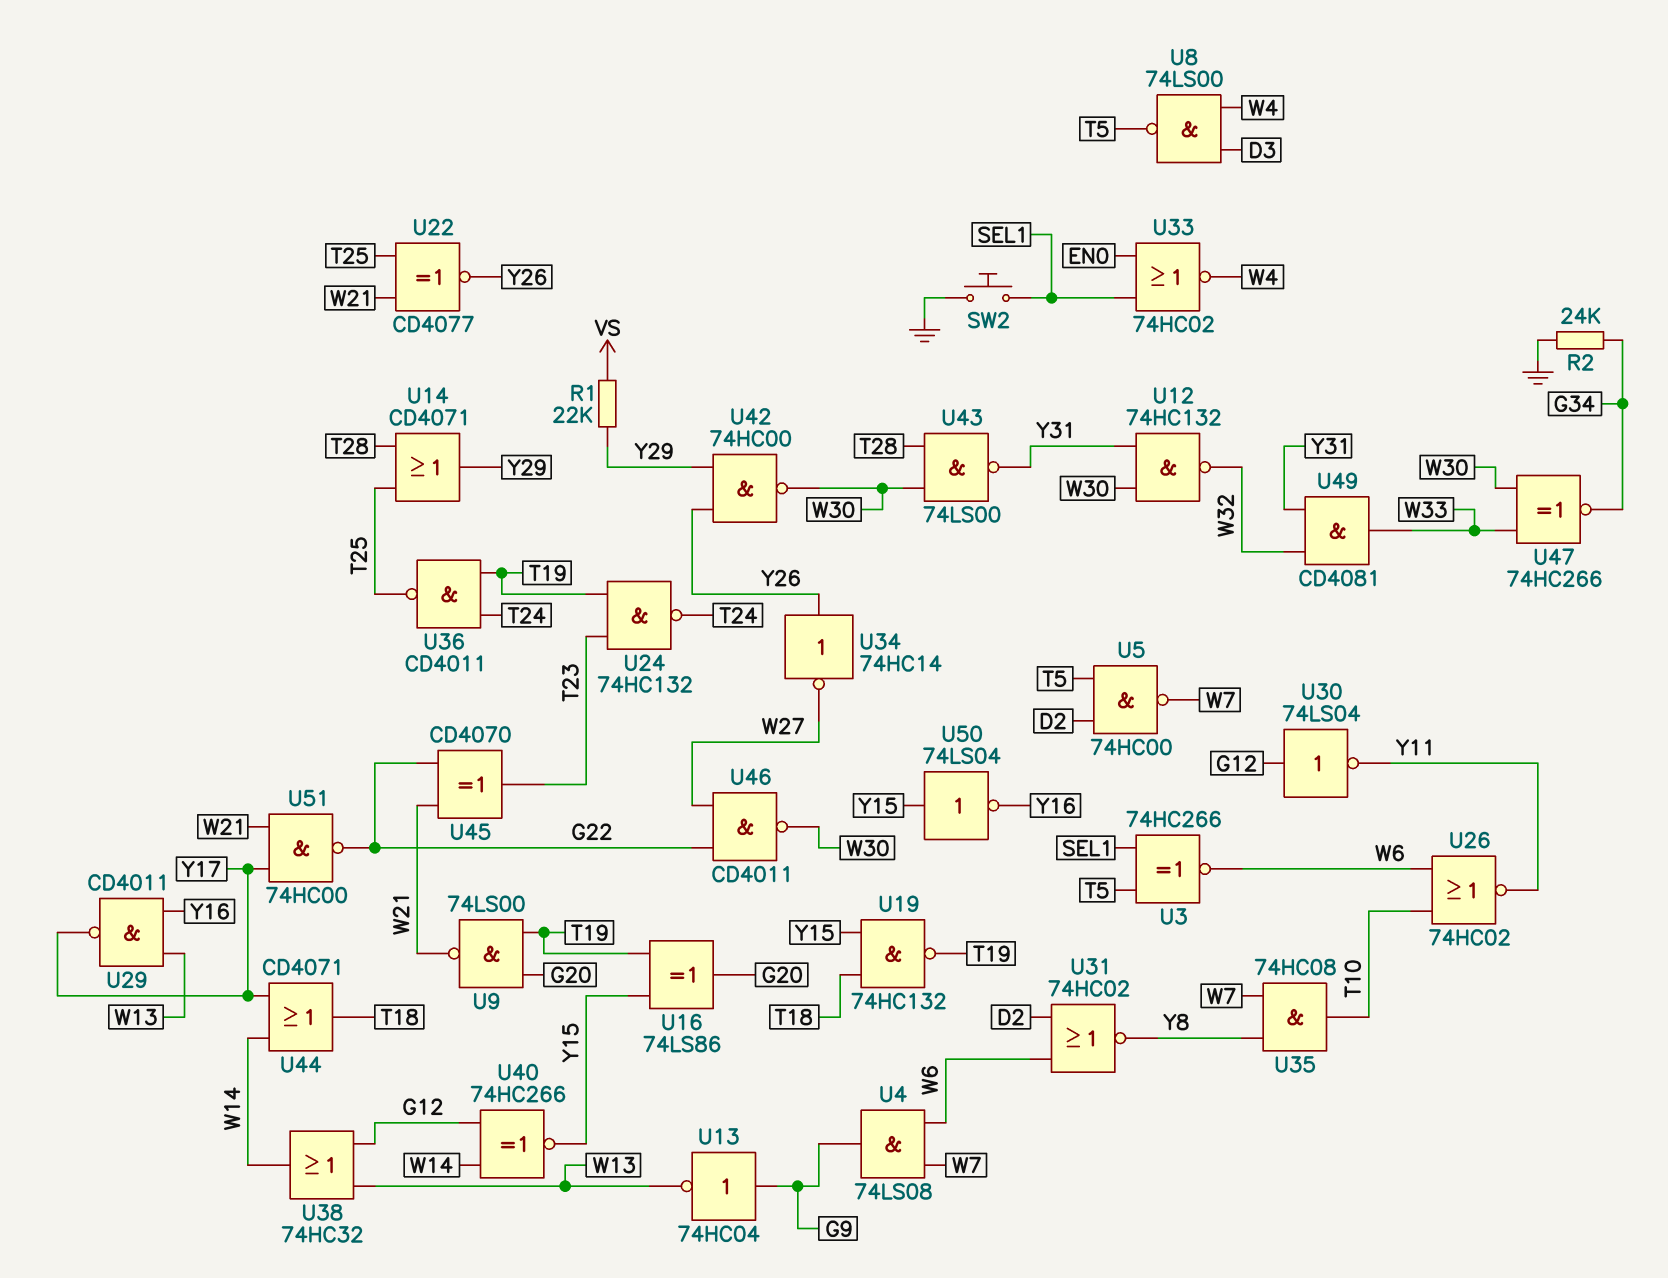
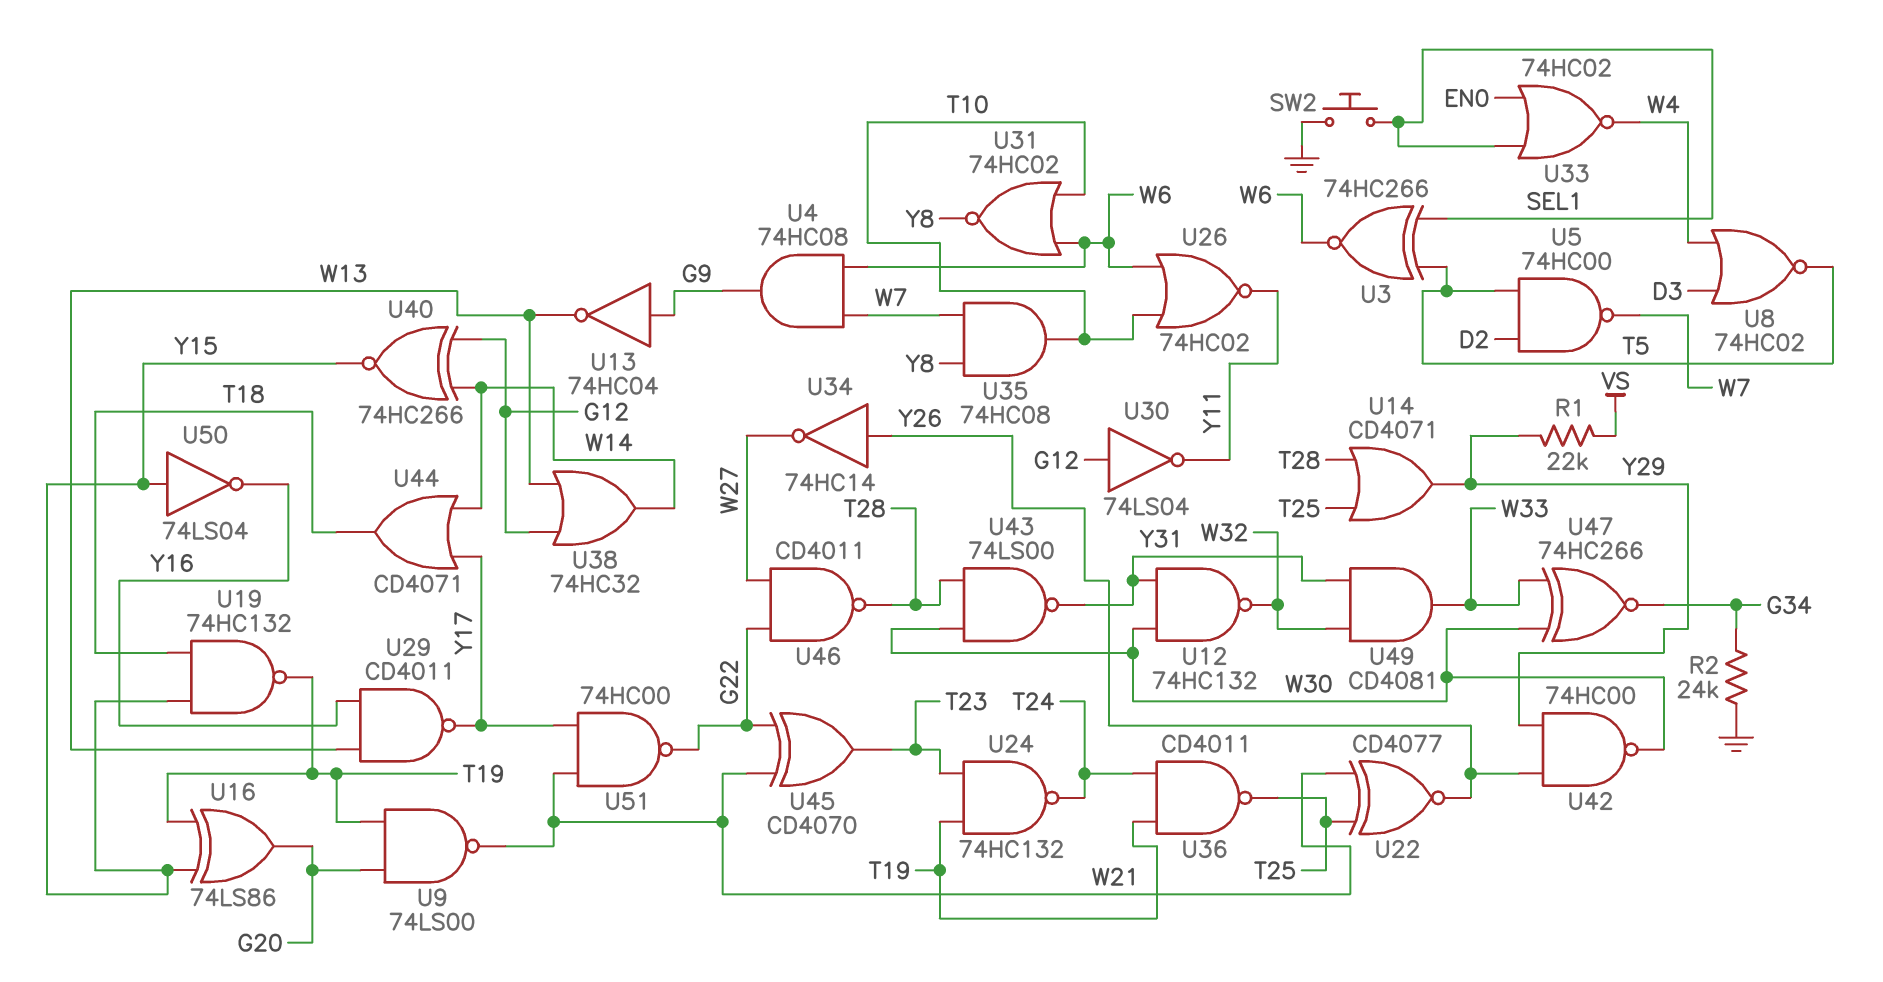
U4: AND 74LS08 (in W6, in W7, out G9) -> AND 74HC08 (in W6, in W7, out G9)
U8: NAND 74LS00 (in D3, in W4, out T5) -> NOR 74HC02 (in D3, in W4, out T5)
U31: NOR 74HC02 (in D2, in W6, out Y8) -> NOR 74HC02 (in T10, in W6, out Y8)
U46: NAND CD4011 (in G22, in W27, out W30) -> NAND CD4011 (in G22, in W27, out T28)

